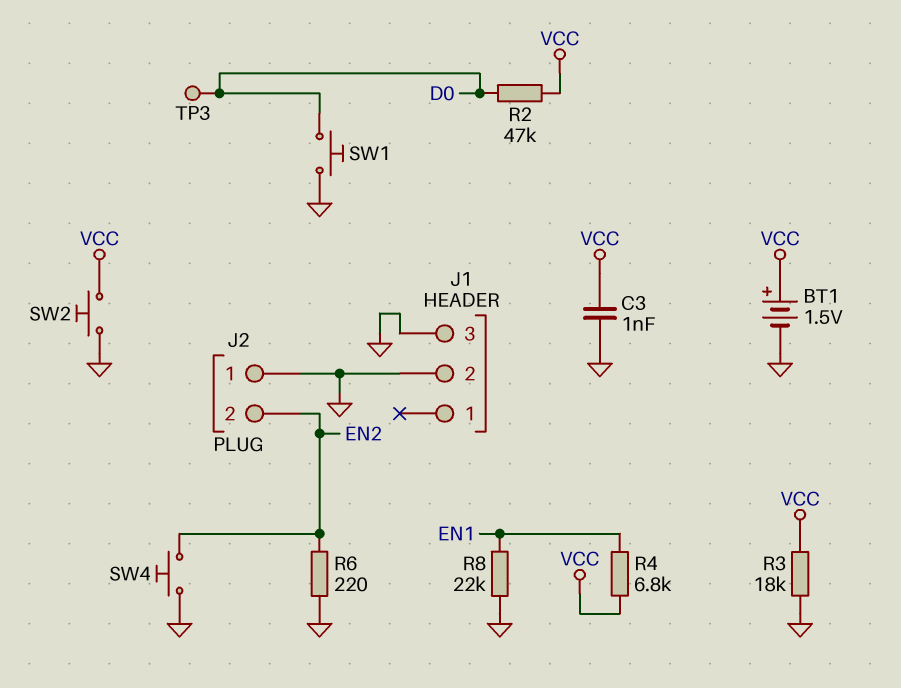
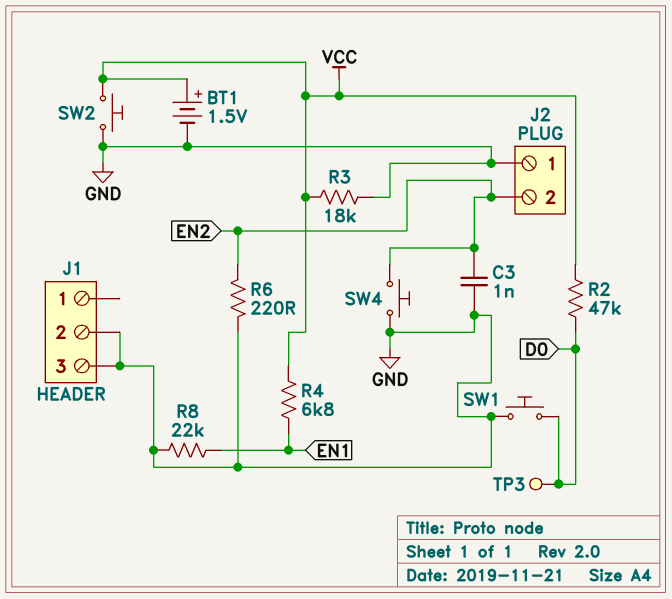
C3: 1nF (GND, VCC) -> 1nF (EN2, GND)

